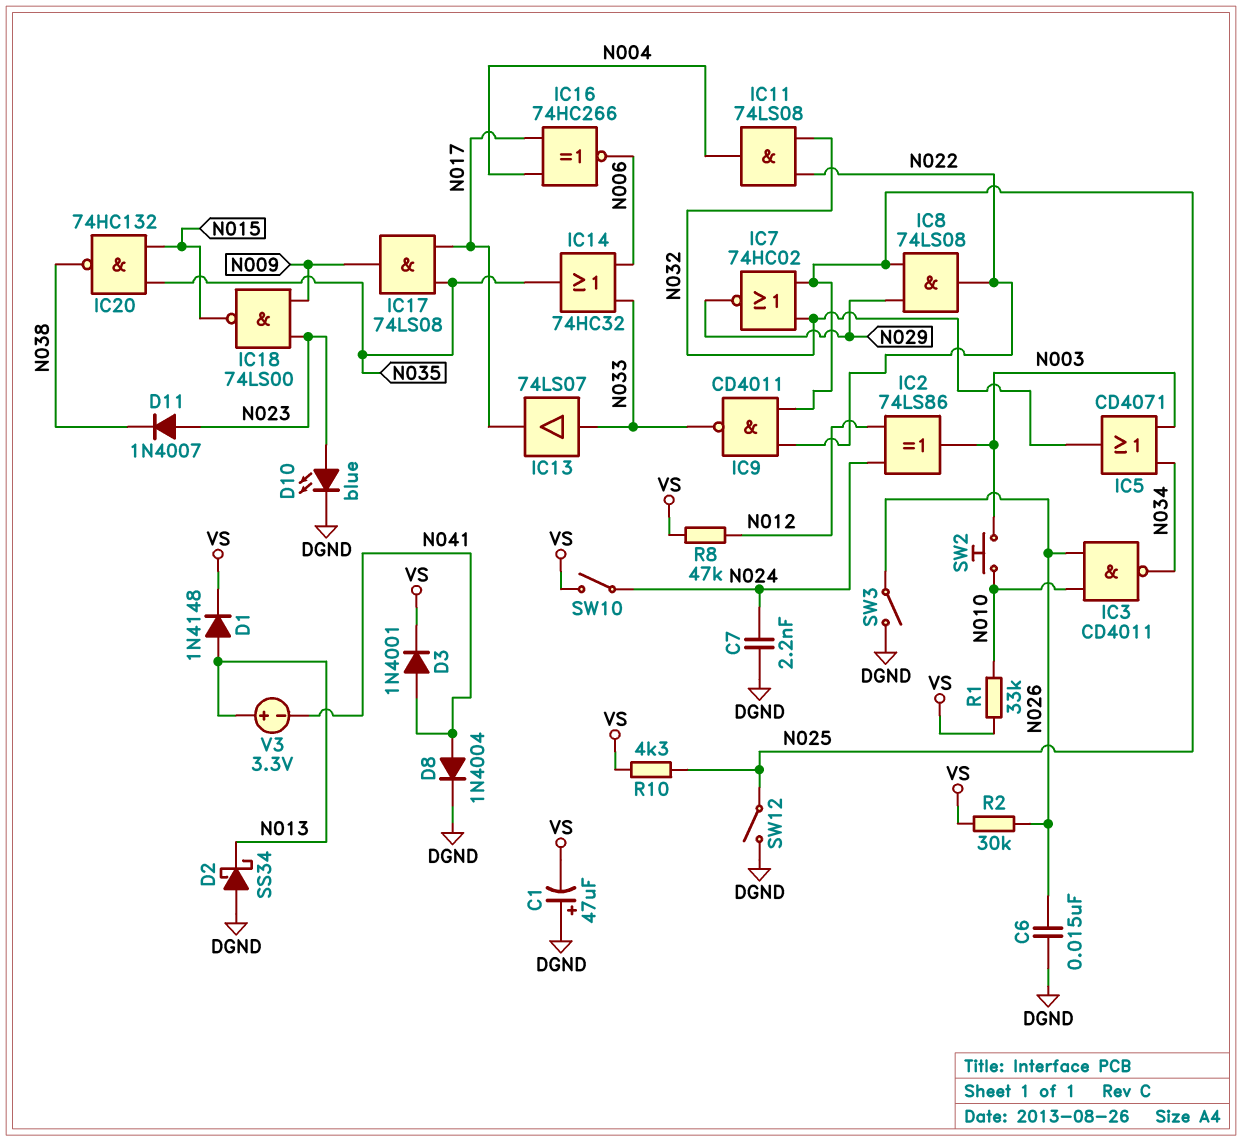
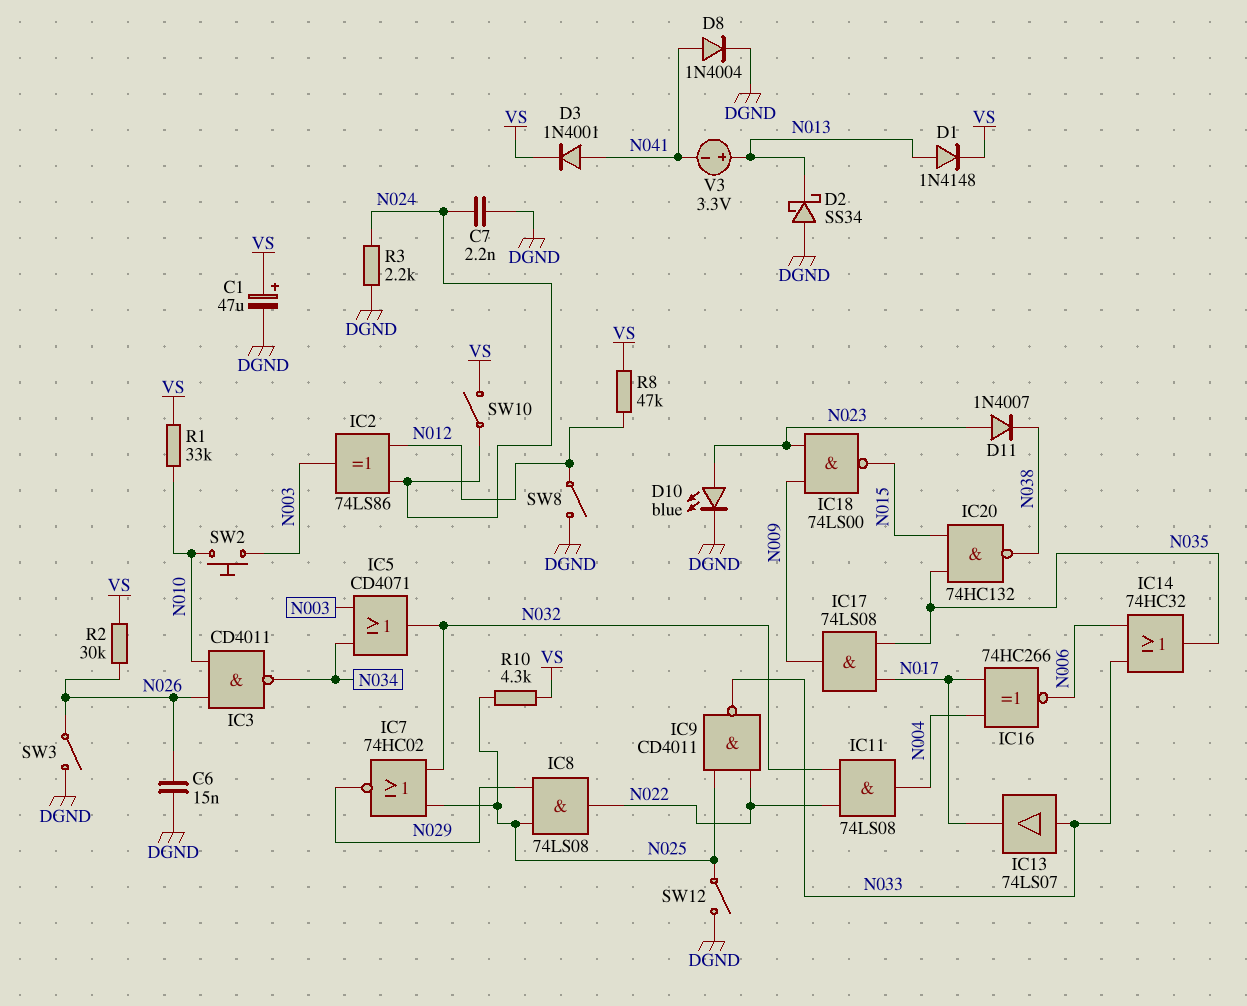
C1: 47uF (plus DGND, minus VS) -> 47uF (plus VS, minus DGND)
R3: none -> 2.2k (DGND, N024)
SW8: none -> switch (DGND, N012)

